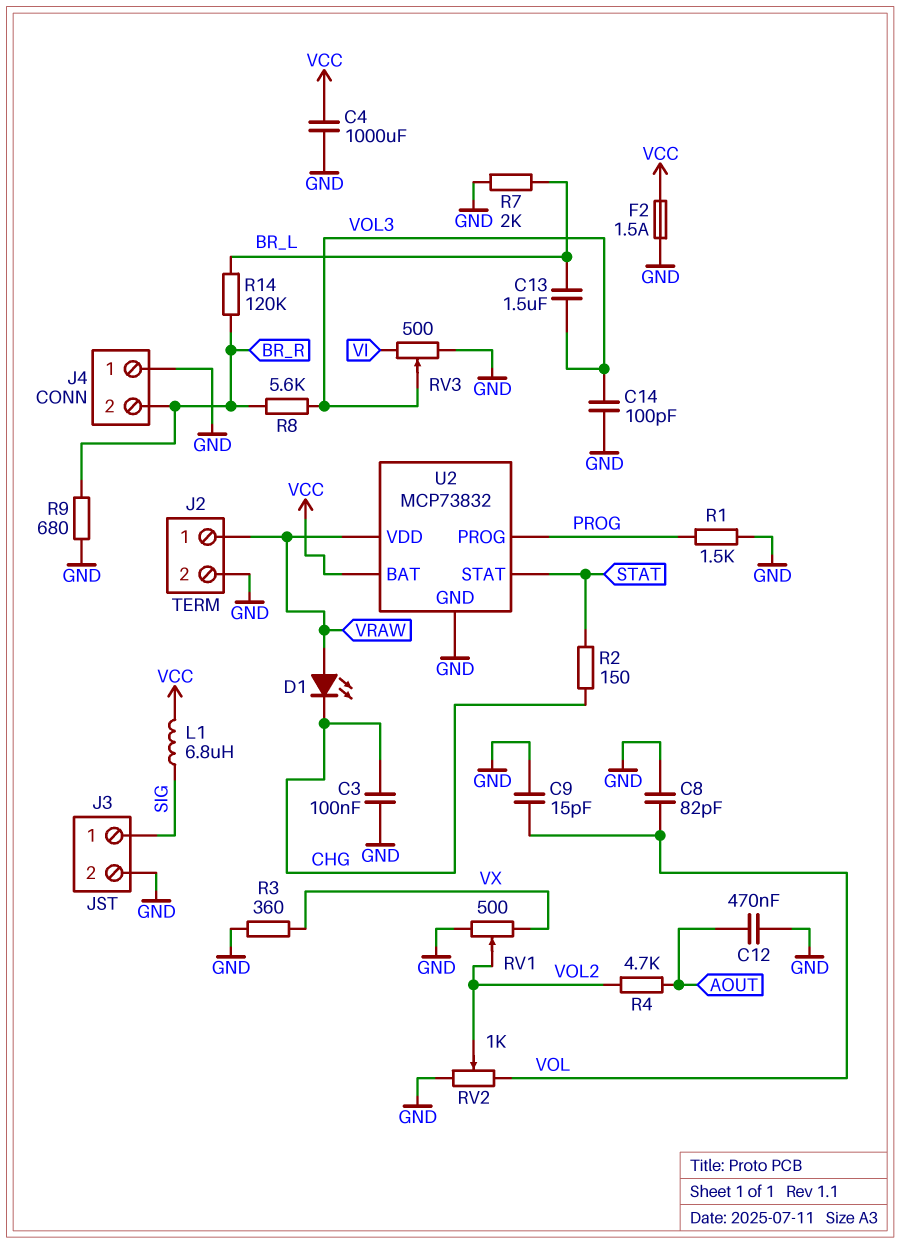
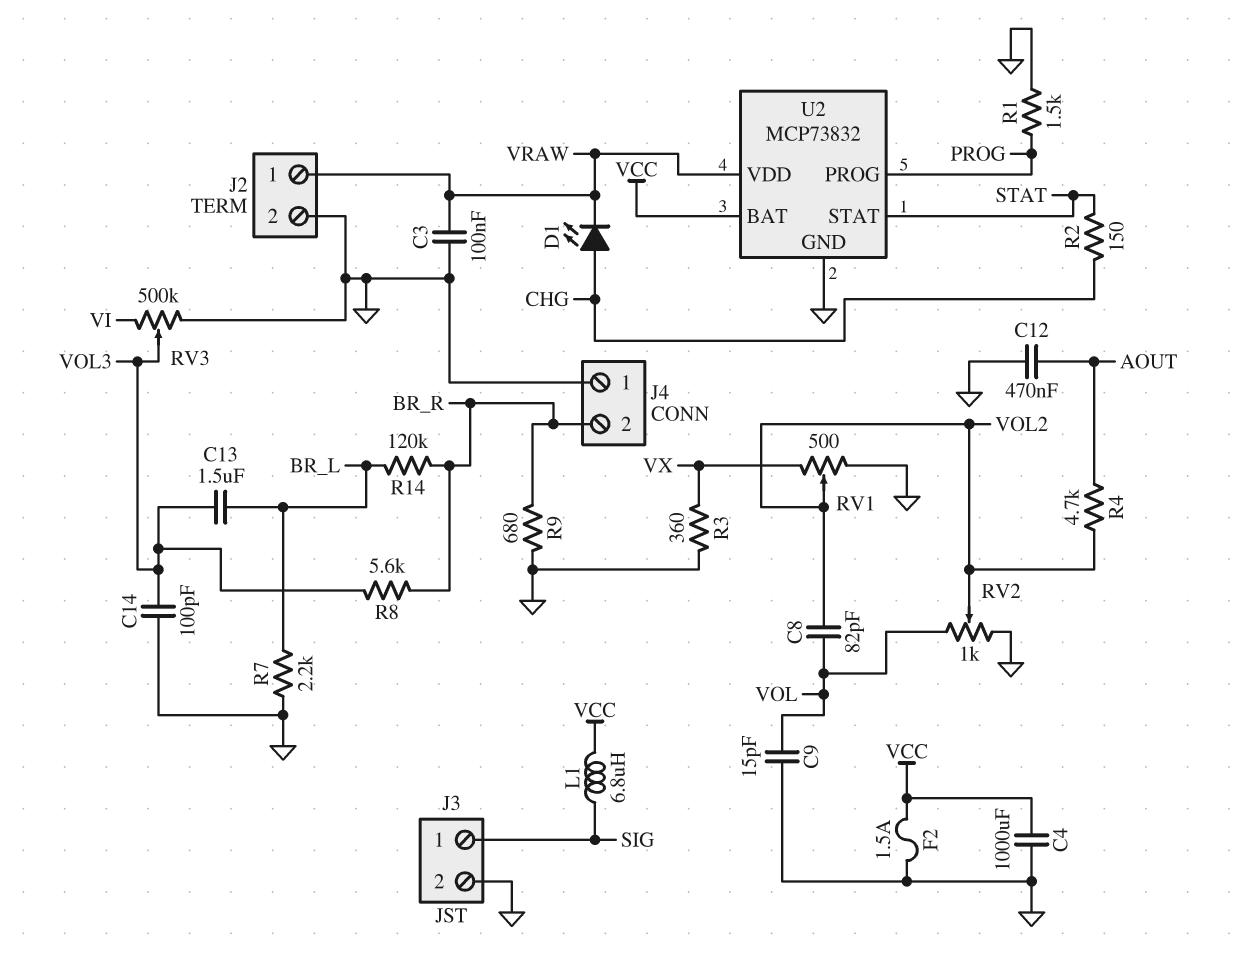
C3: 100nF (CHG, GND) -> 100nF (GND, VRAW)
C8: 82pF (GND, VOL) -> 82pF (VOL, VOL2)
D1: LED (A VRAW, K CHG) -> LED (A CHG, K VRAW)
R7: 2k (BR_L, GND) -> 2.2k (BR_L, GND)
RV3: 500 (GND, VI, wiper VOL3) -> 500k (GND, VI, wiper VOL3)

